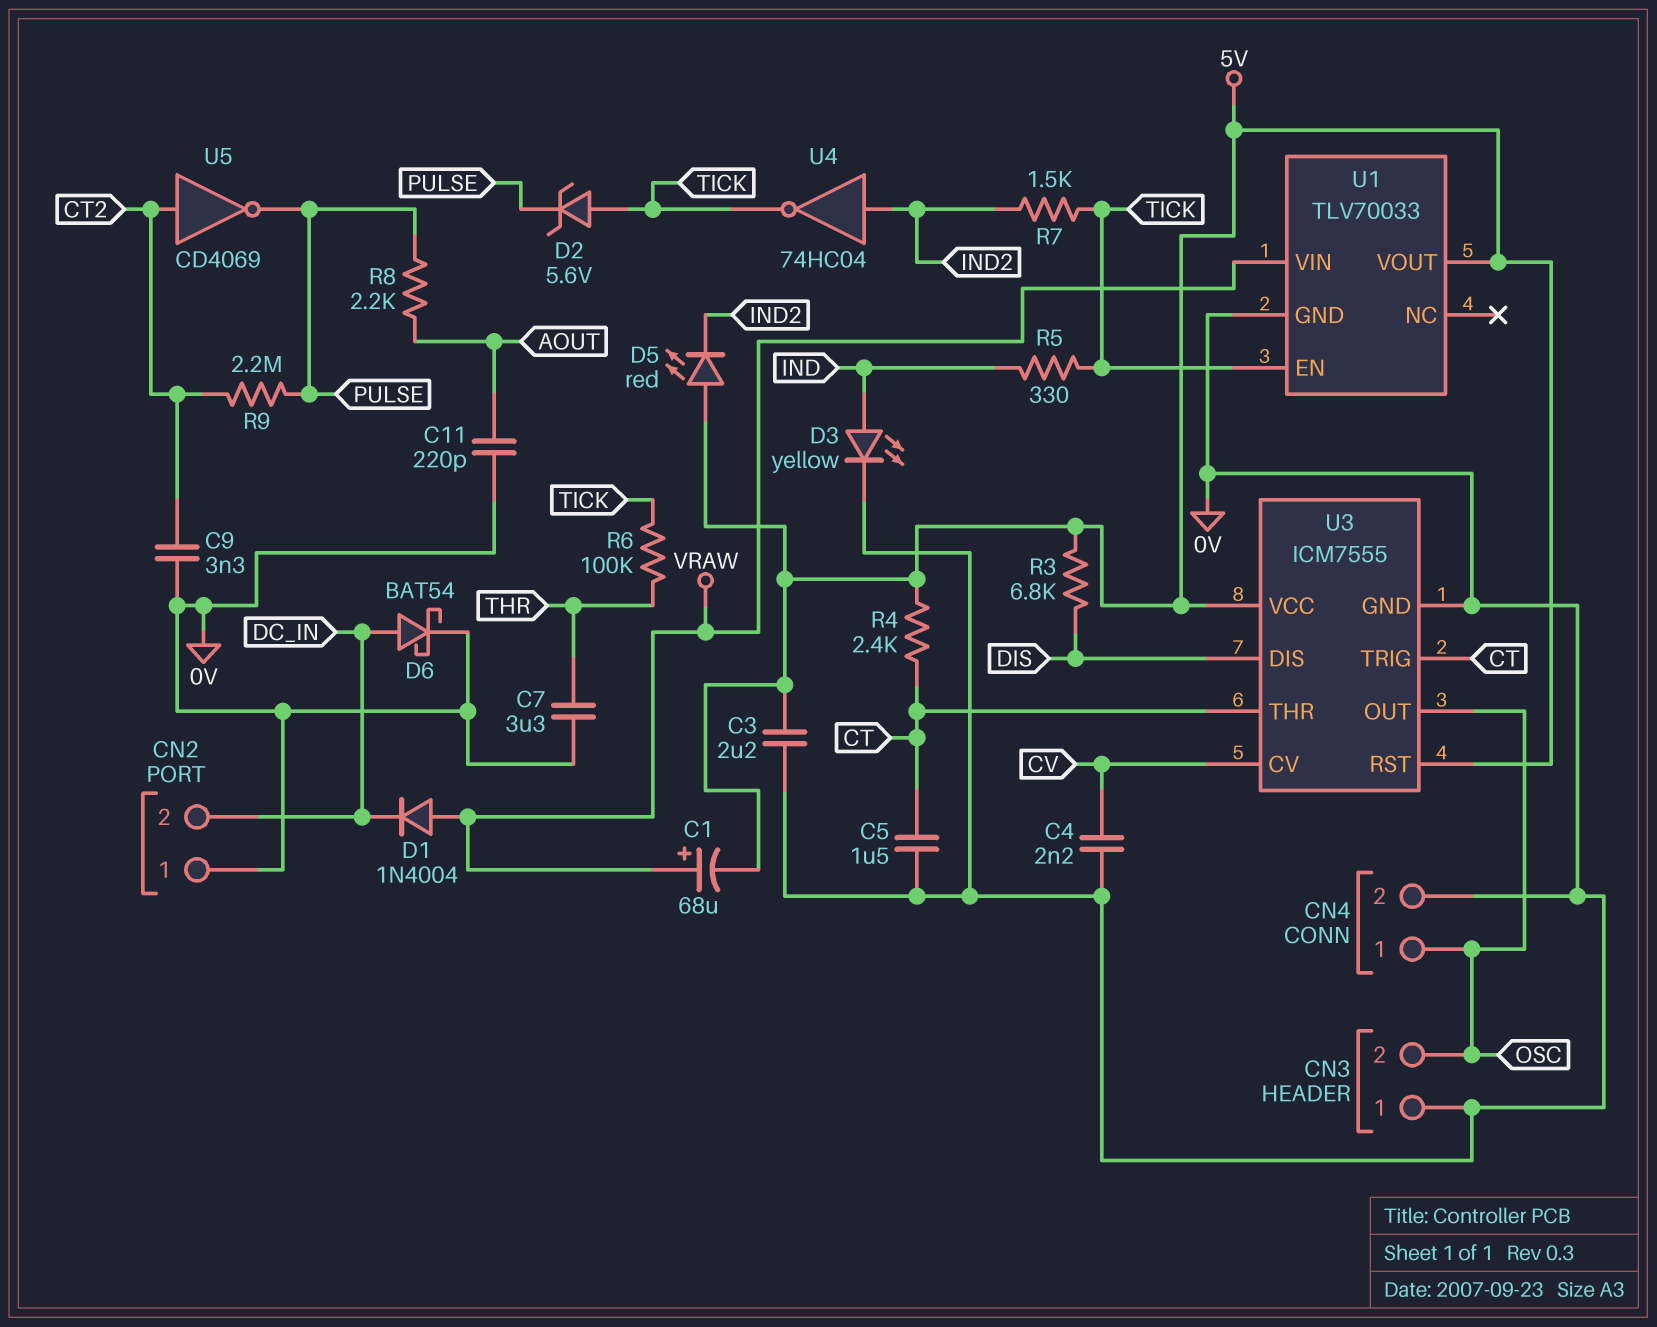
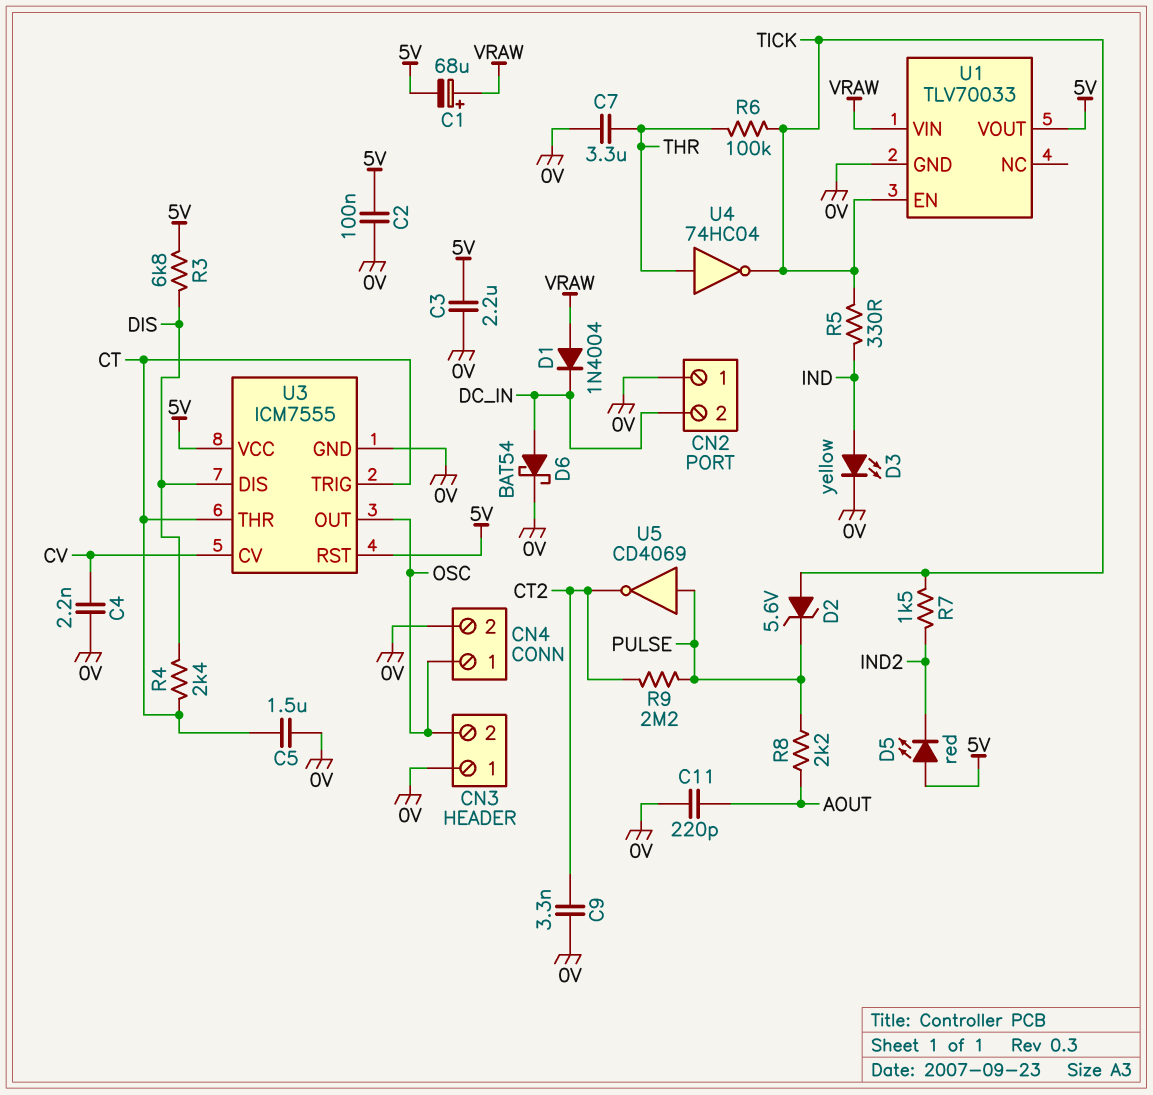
C2: none -> 100nF (0V, 5V)
R4: 2.4k (5V, CT) -> 2.4k (CT, DIS)
U4: NOT 74HC04 (in IND2, out TICK) -> NOT 74HC04 (in THR, out TICK)
U5: NOT CD4069 (in CT2, out PULSE) -> NOT CD4069 (in PULSE, out CT2)

